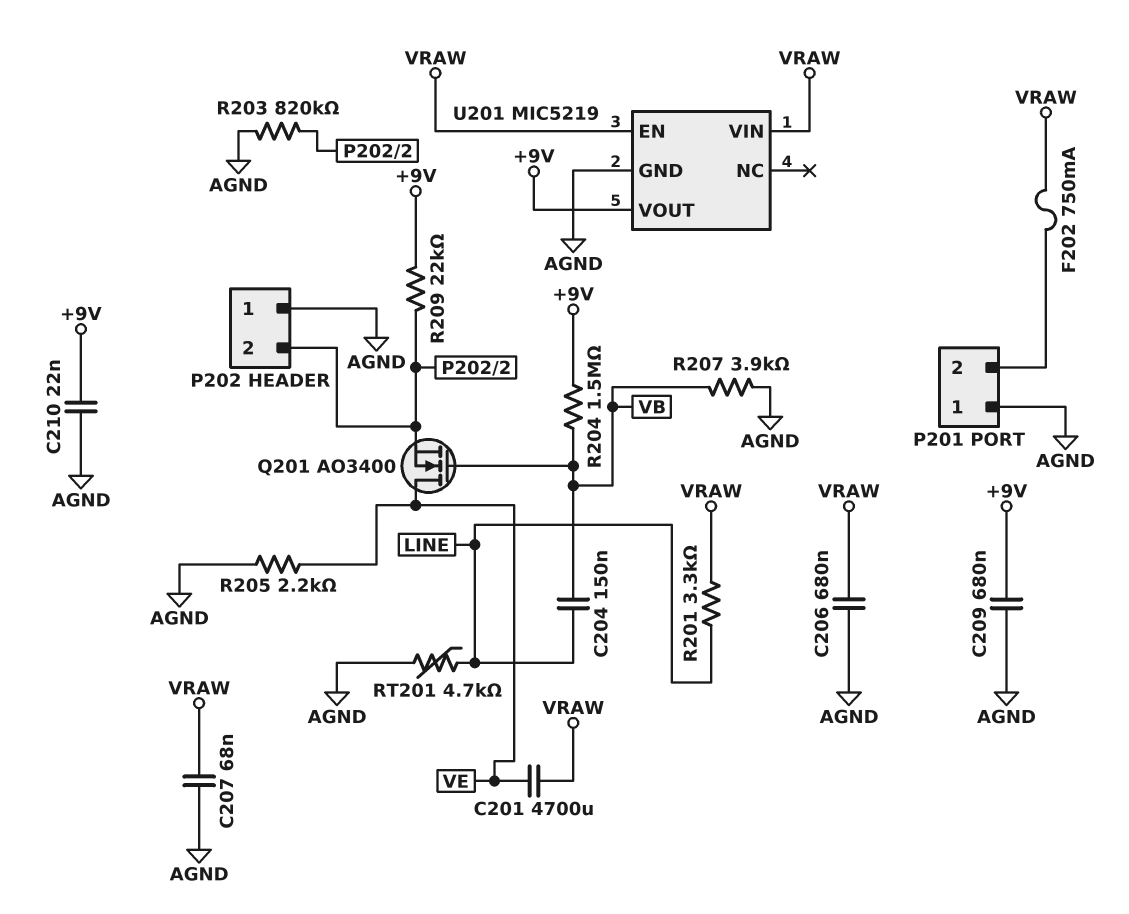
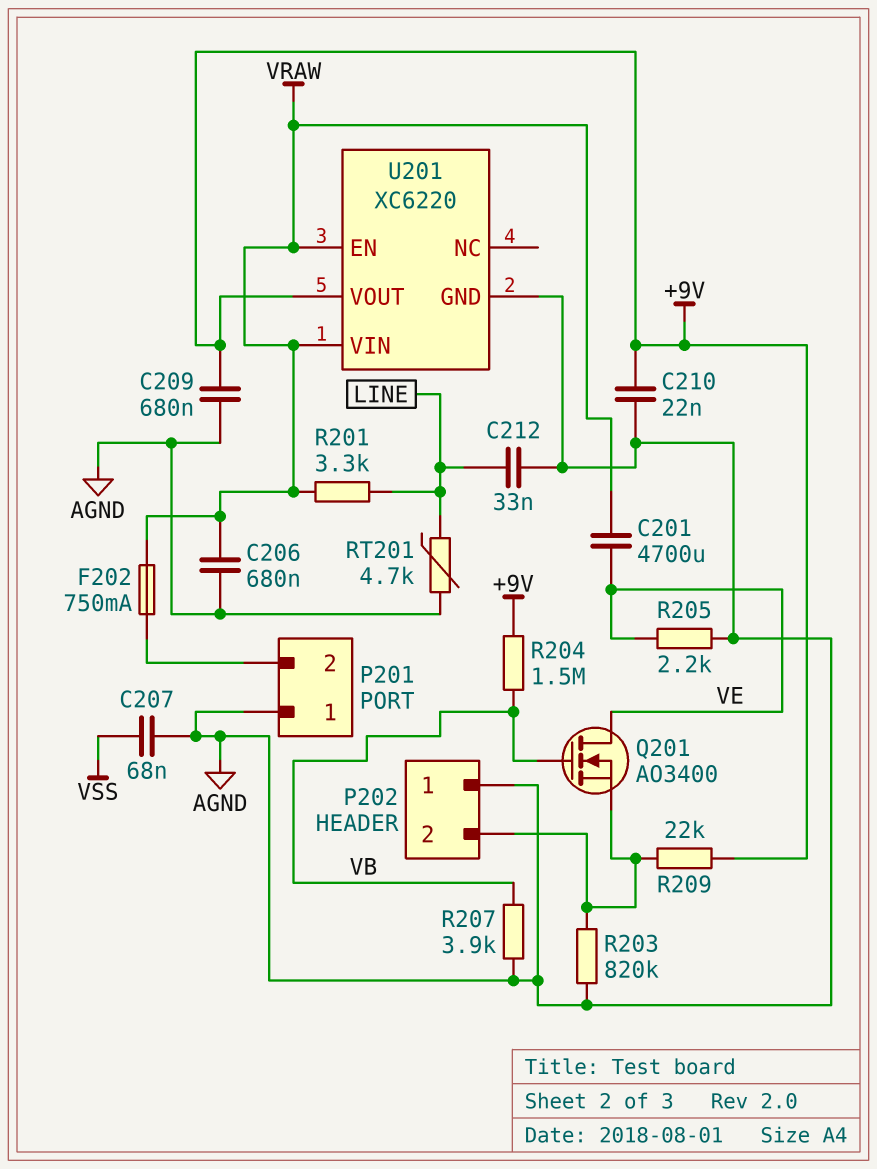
C204: 150nF (LINE, VB) -> none
C207: 68nF (AGND, VRAW) -> 68nF (AGND, VSS)
C212: none -> 33nF (AGND, LINE)
U201: MIC5219 -> XC6220

